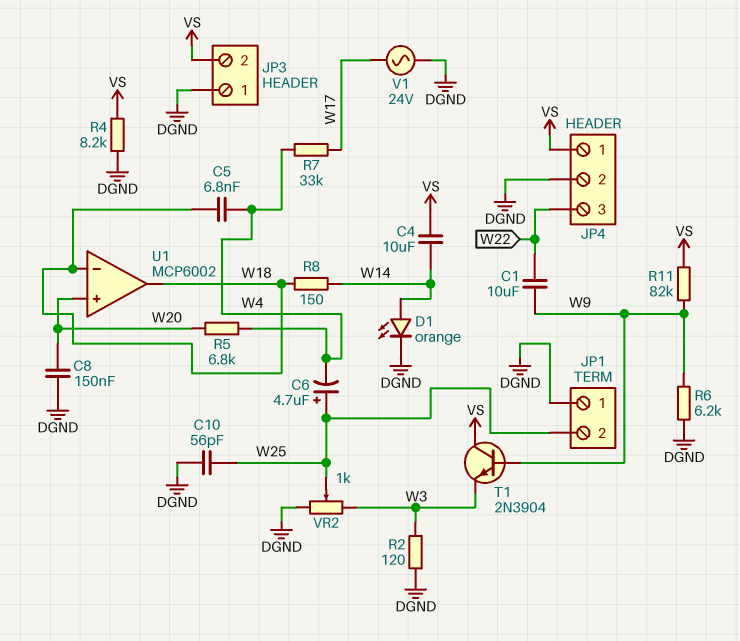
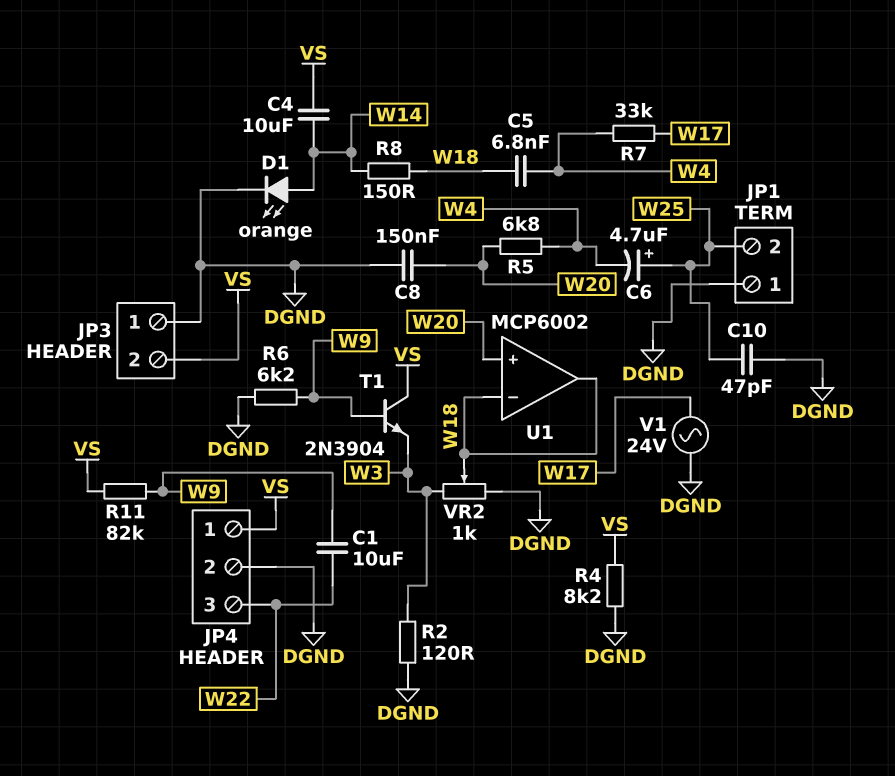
C10: 56pF (DGND, W25) -> 47pF (DGND, W25)
VR2: 1k (DGND, W3, wiper W25) -> 1k (DGND, W3, wiper W18)

